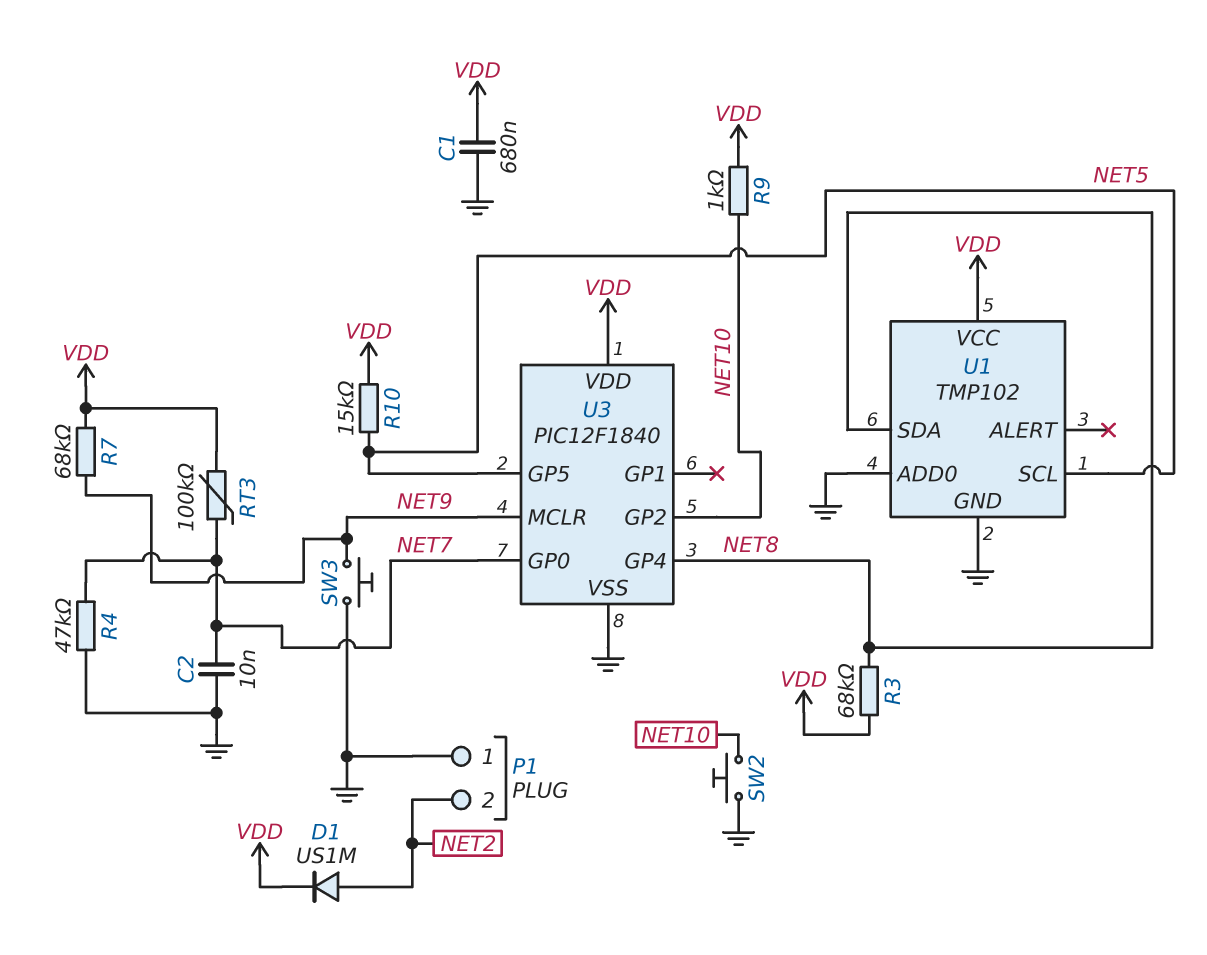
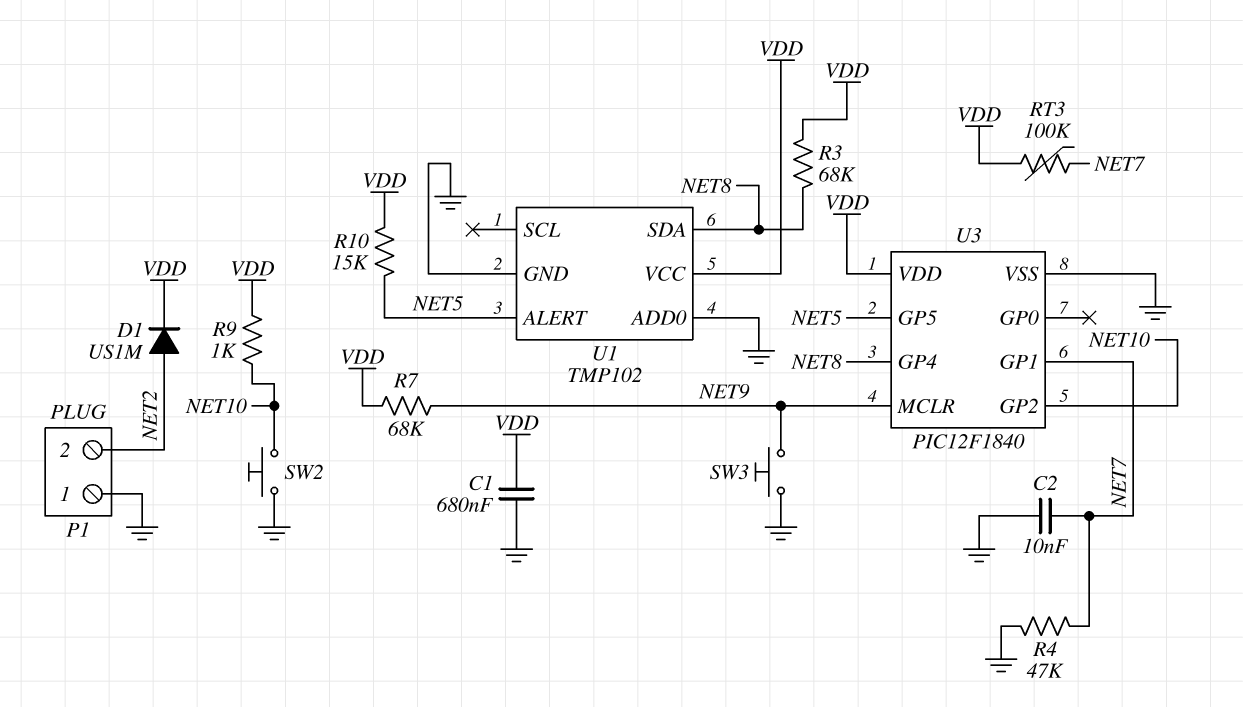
U1 pin ALERT: none -> NET5
U1 pin SCL: NET5 -> none
U3 pin GP0: NET7 -> none
U3 pin GP1: none -> NET7

